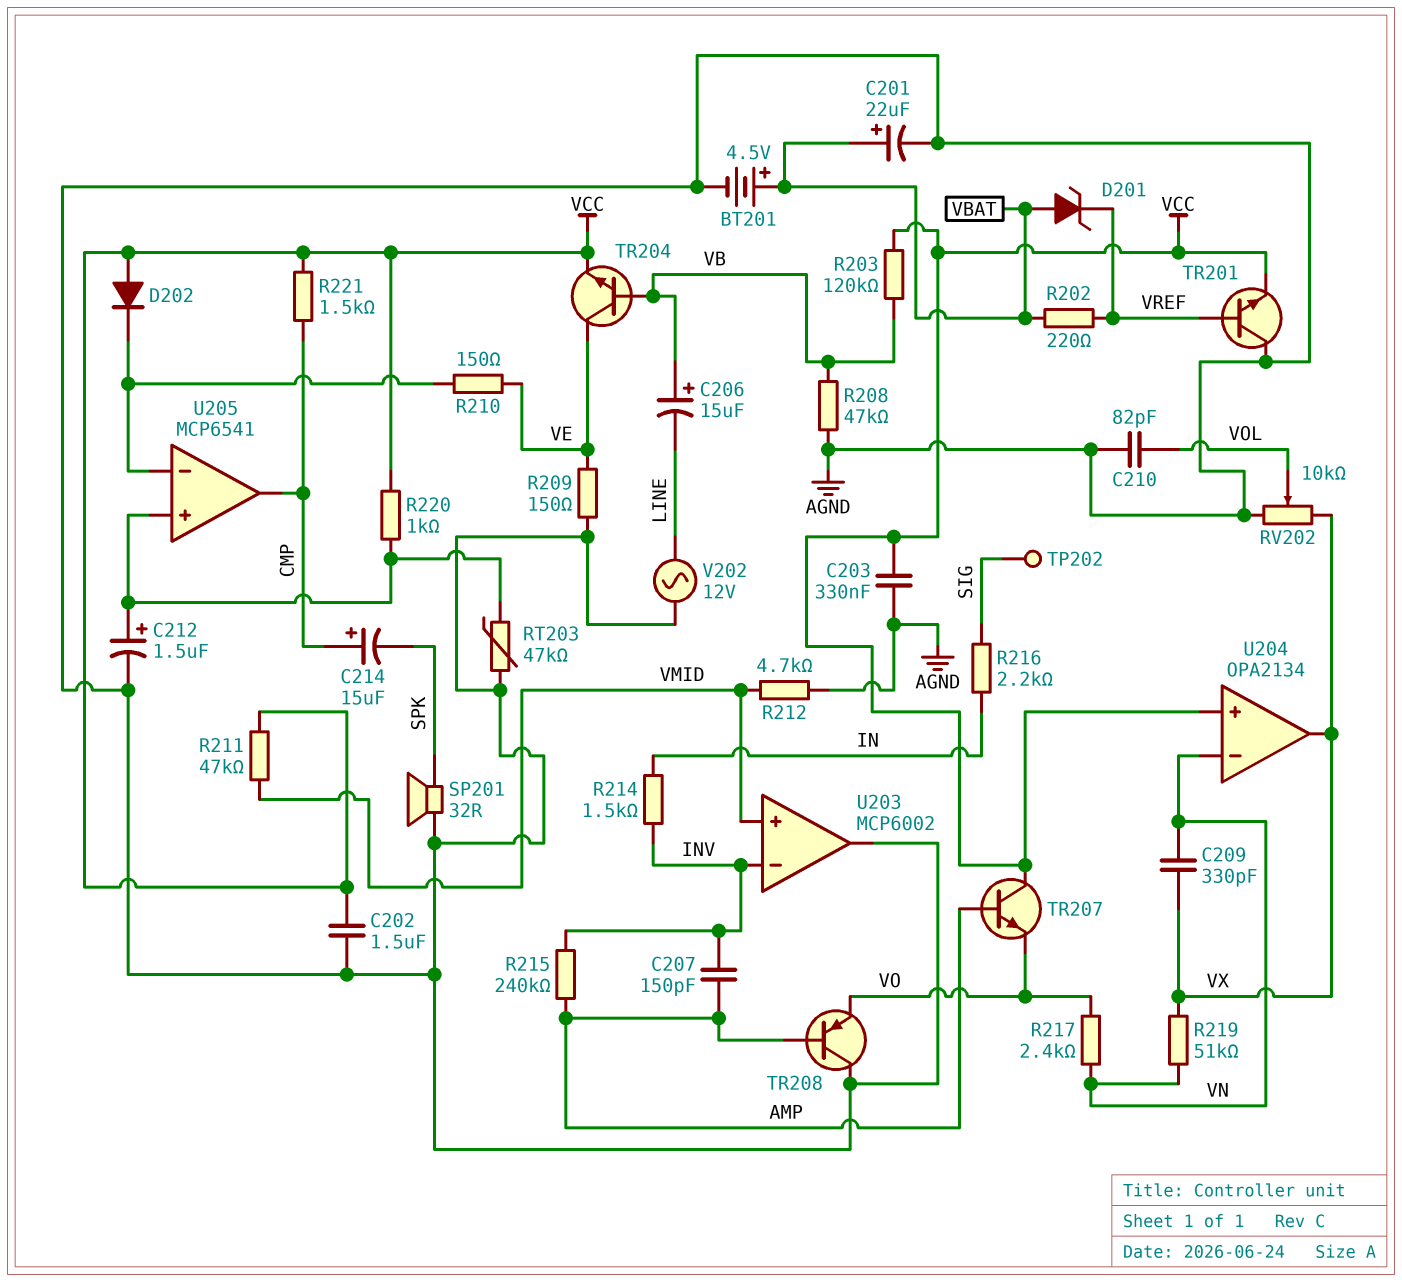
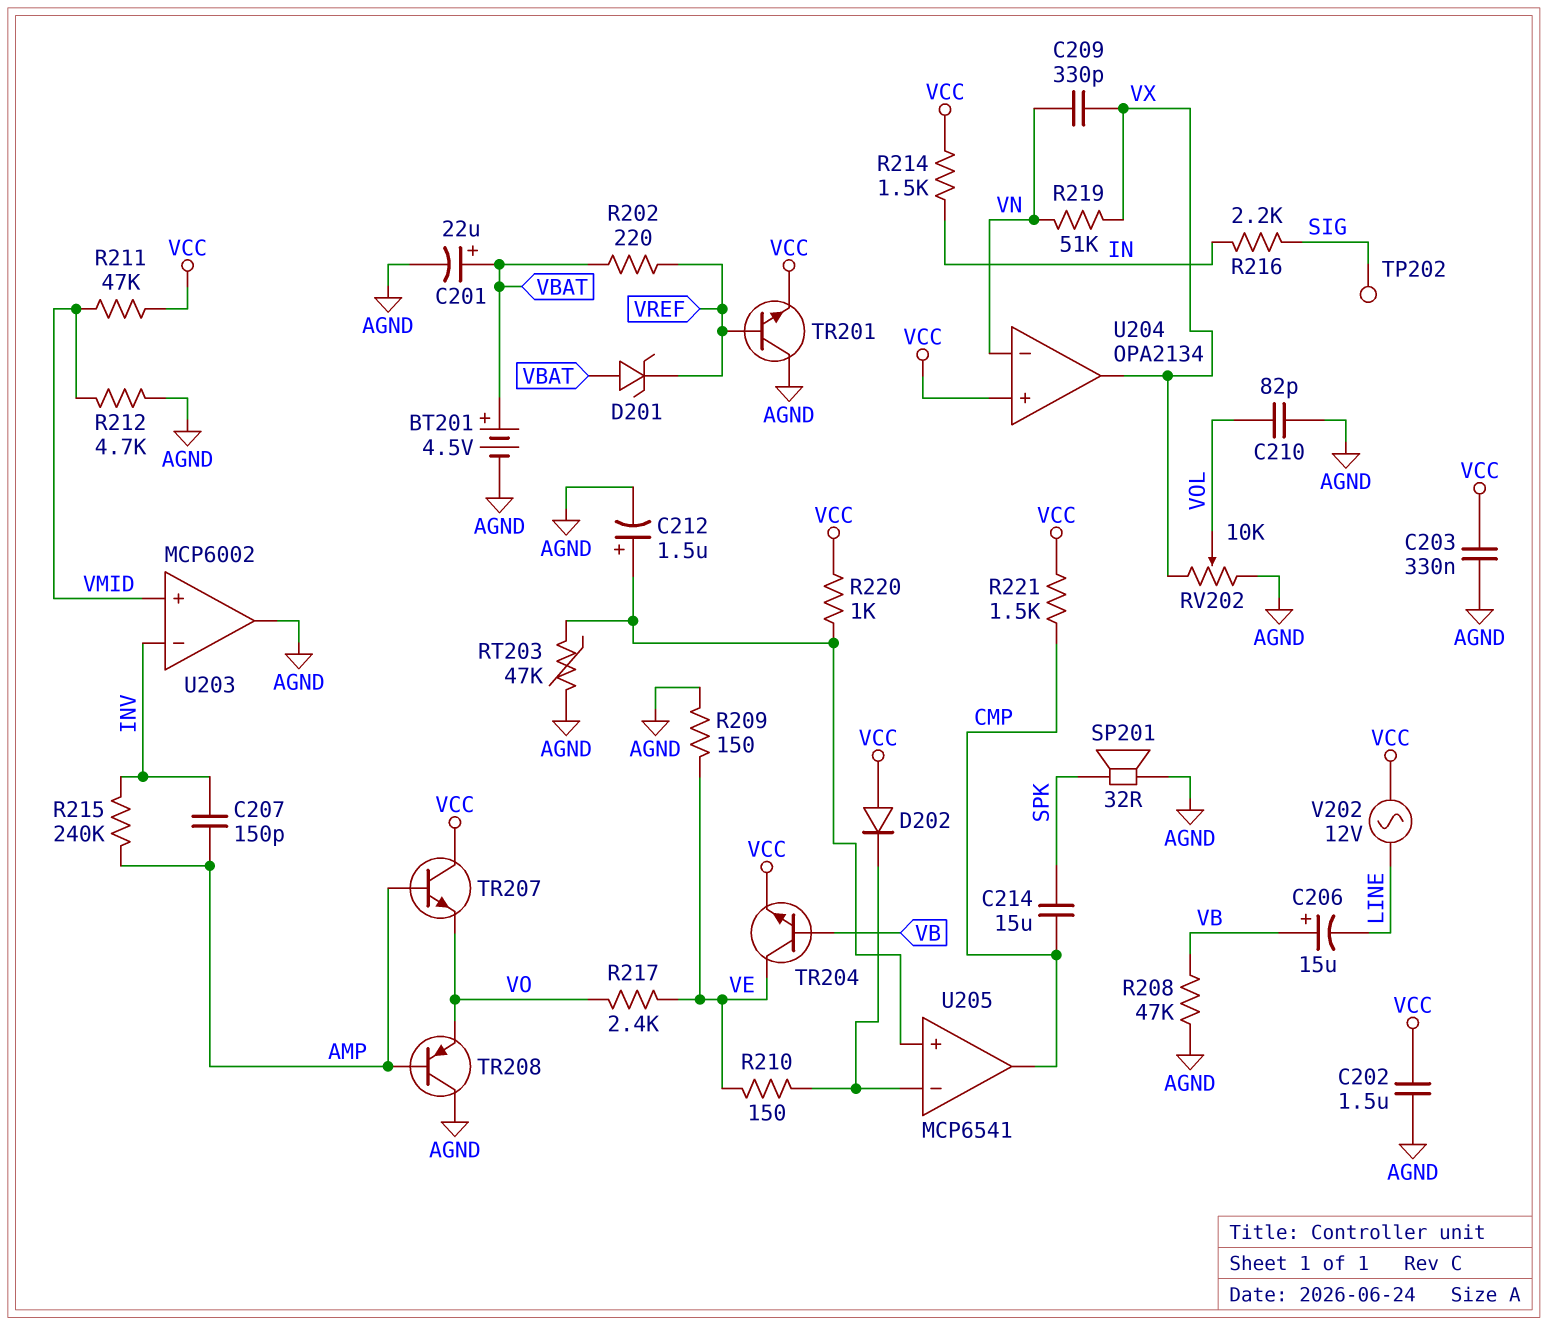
C214: 15uF (plus CMP, minus SPK) -> 15uF (CMP, SPK)
R203: 120k (VB, VCC) -> none
R214: 1.5k (IN, INV) -> 1.5k (IN, VCC)
R217: 2.4k (VN, VO) -> 2.4k (VE, VO)
V202: AC 12V (AGND, LINE) -> AC 12V (LINE, VCC)

